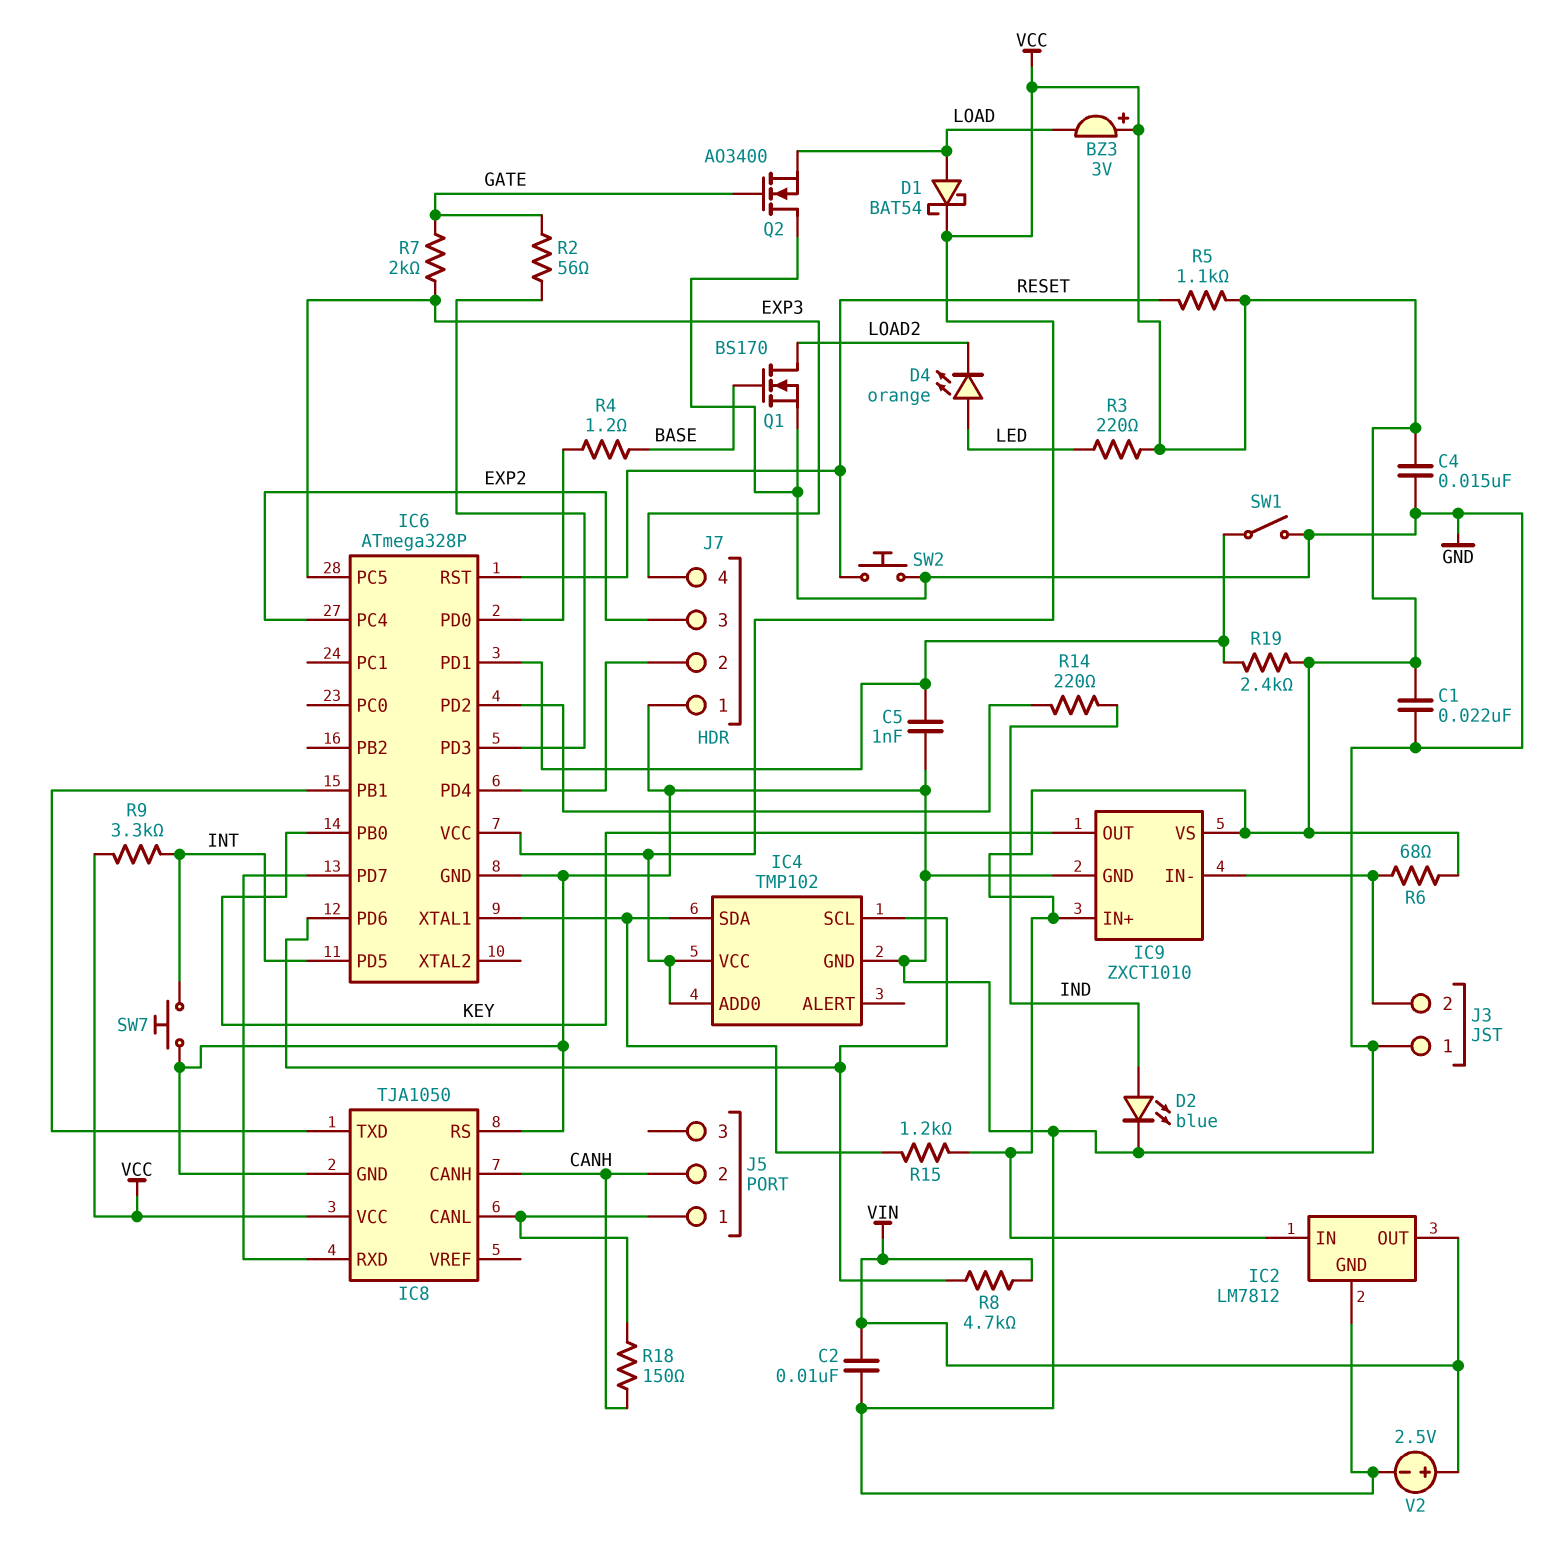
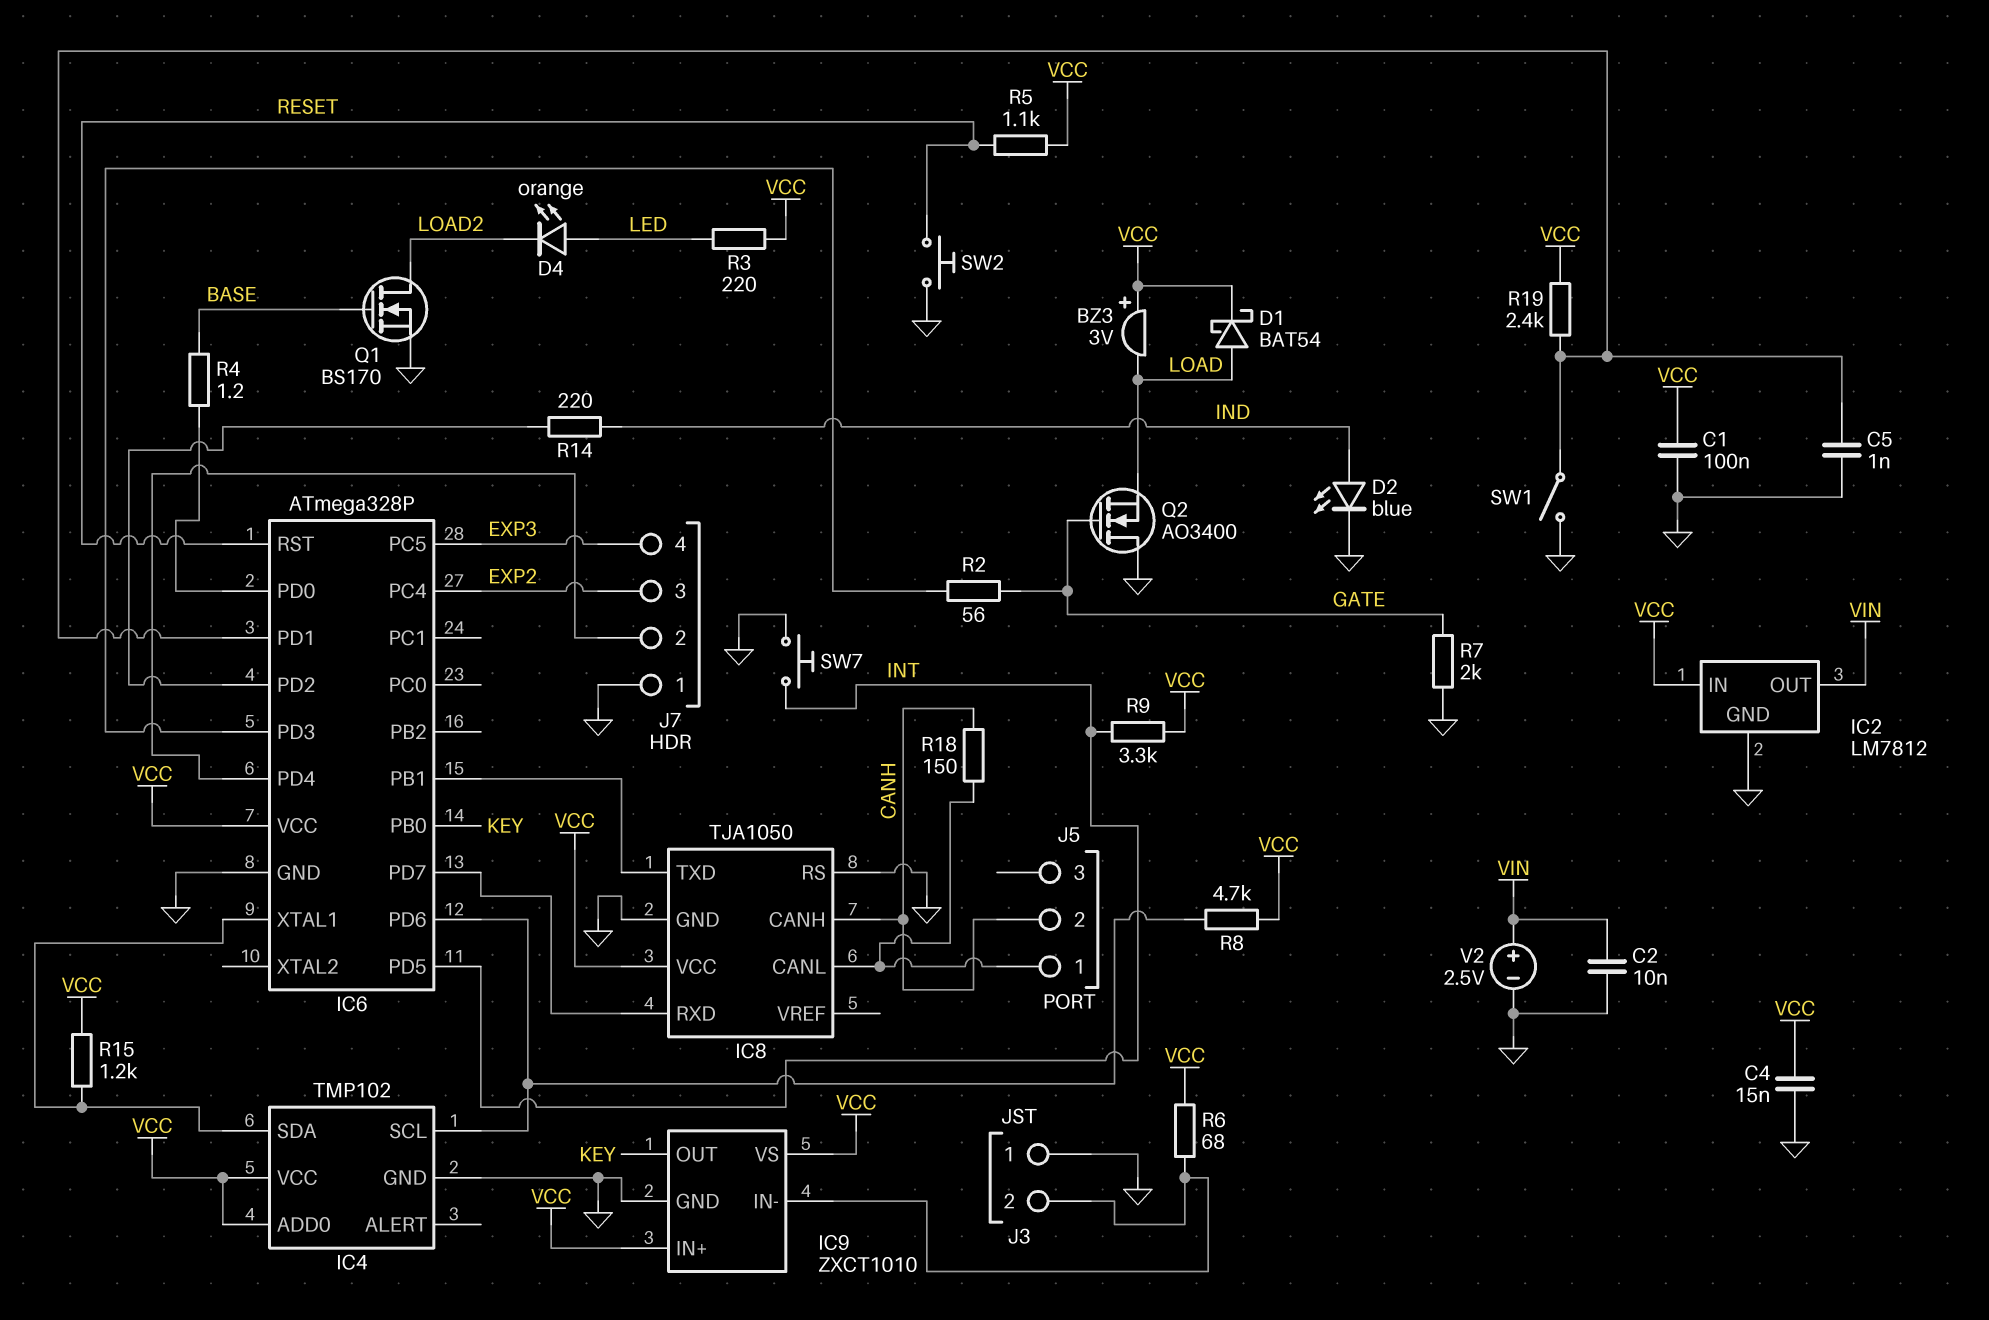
C1: 22nF (GND, VCC) -> 100nF (GND, VCC)
R7: 2k (EXP3, GATE) -> 2k (GATE, GND)
R8: 4.7k (IC4/SCL, VIN) -> 4.7k (IC4/SCL, VCC)

